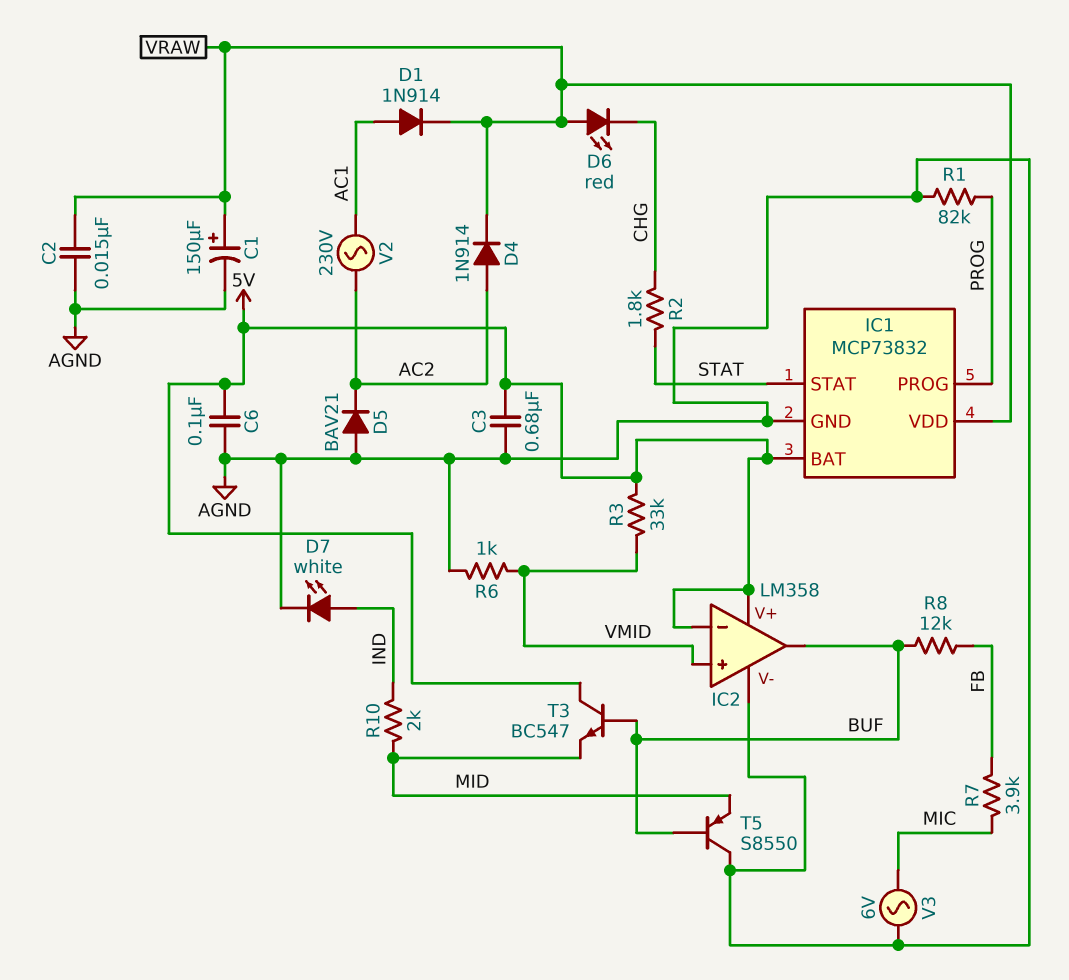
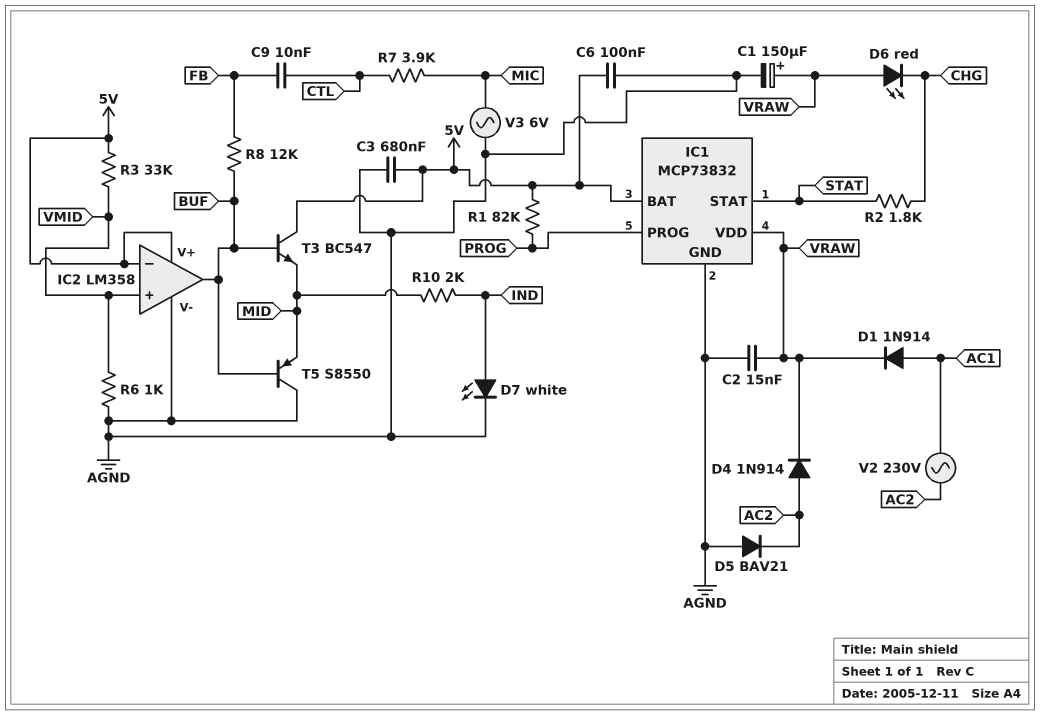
C9: none -> 10nF (CTL, FB)
R1: 82k (AGND, PROG) -> 82k (5V, PROG)
R7: 3.9k (FB, MIC) -> 3.9k (CTL, MIC)

